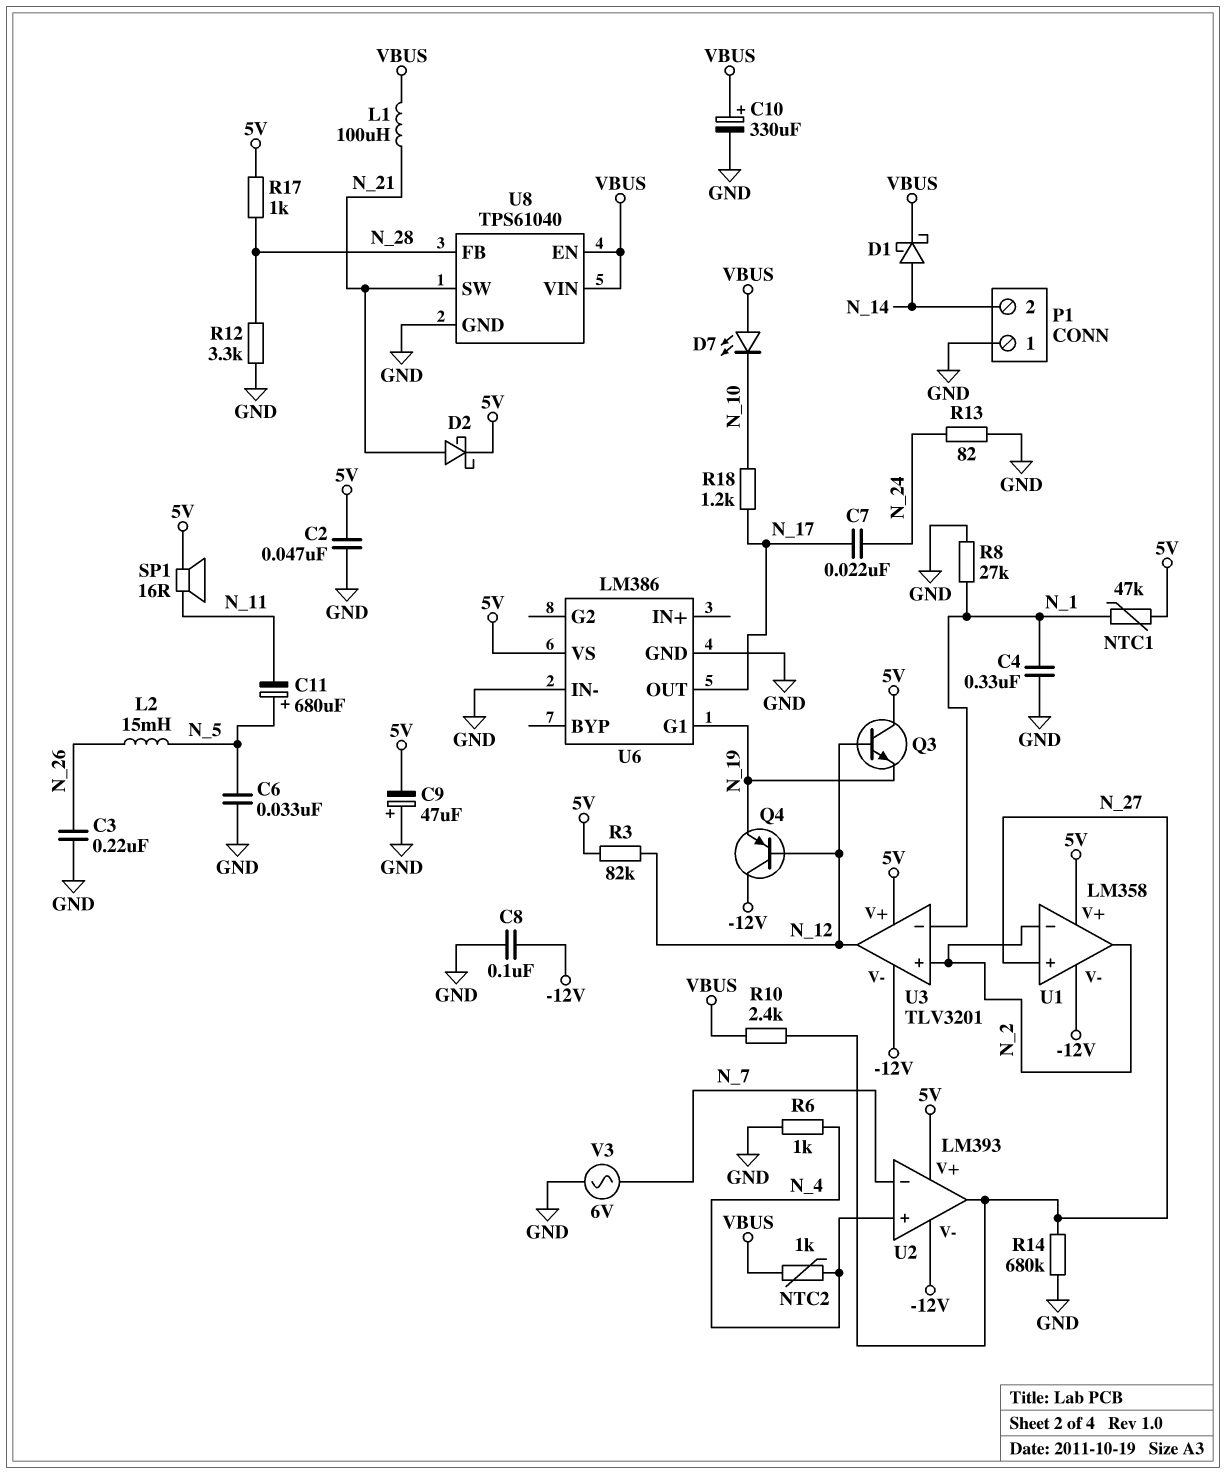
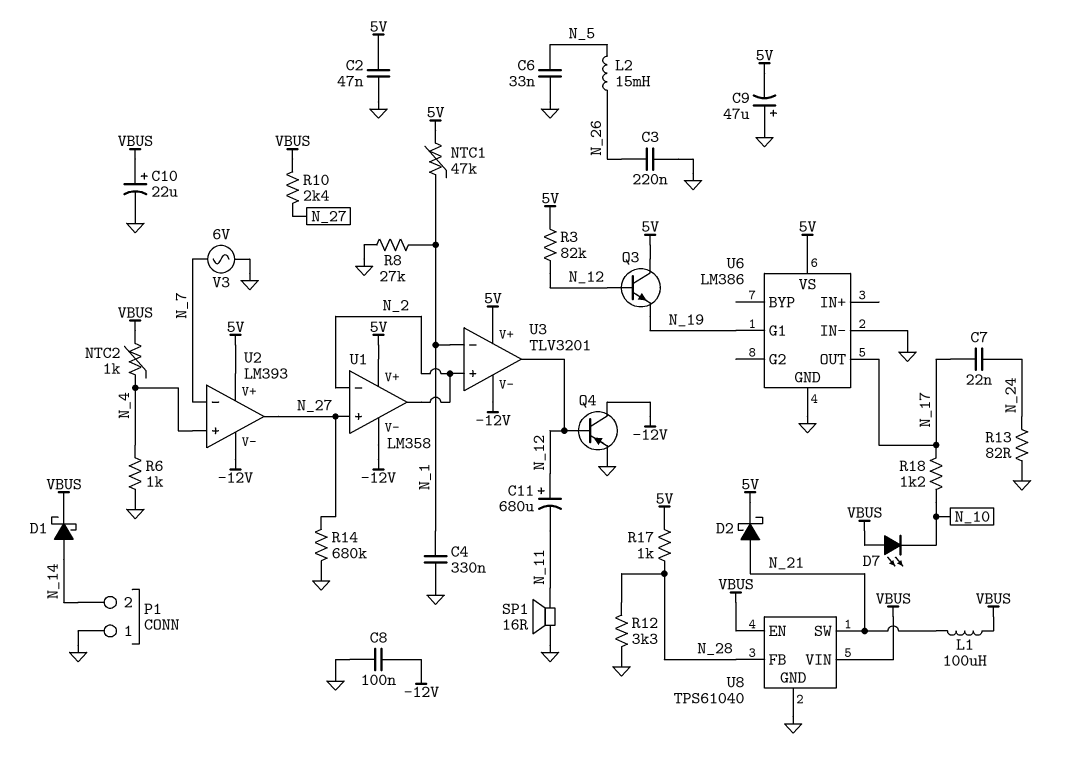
C10: 330uF (plus VBUS, minus GND) -> 22uF (plus VBUS, minus GND)
C11: 680uF (plus N_5, minus N_11) -> 680uF (plus N_12, minus N_11)
Q4: PNP (B N_12, C -12V, E N_19) -> PNP (B N_12, C -12V, E GND)
SP1: speaker 16R (5V, N_11) -> speaker 16R (GND, N_11)

